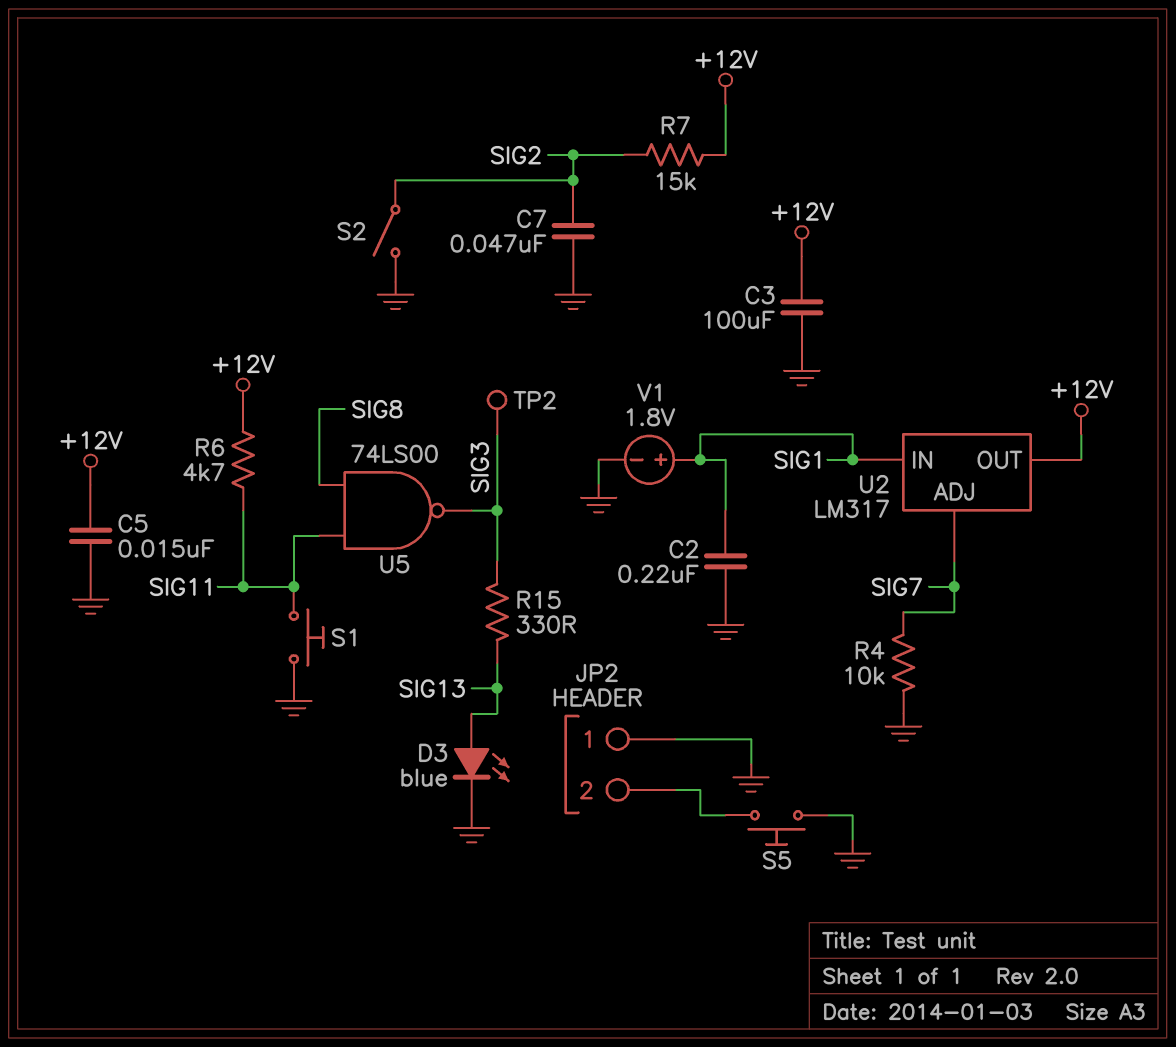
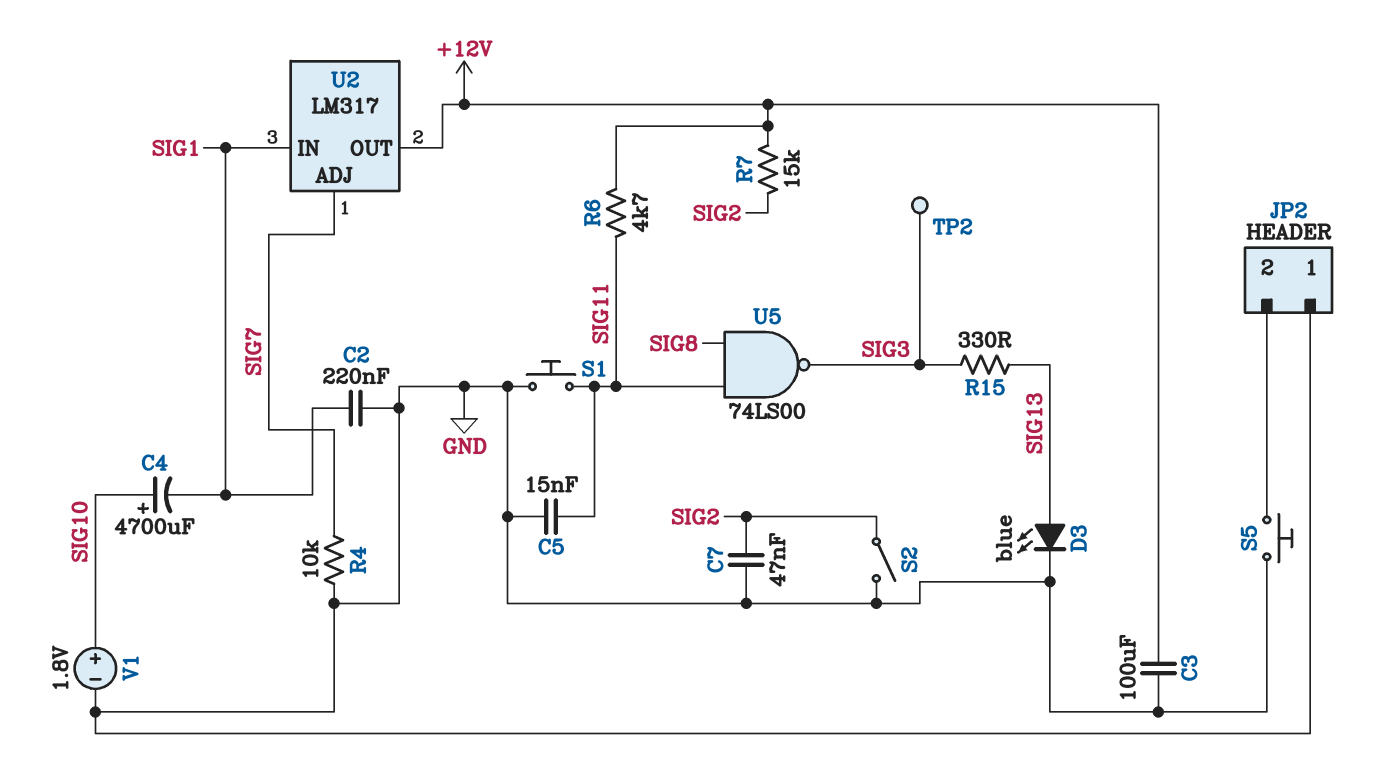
C4: none -> 4700uF (plus SIG10, minus SIG1)
C5: 15nF (+12V, GND) -> 15nF (GND, SIG11)
V1: 1.8V (plus SIG1, minus GND) -> 1.8V (plus SIG10, minus GND)

